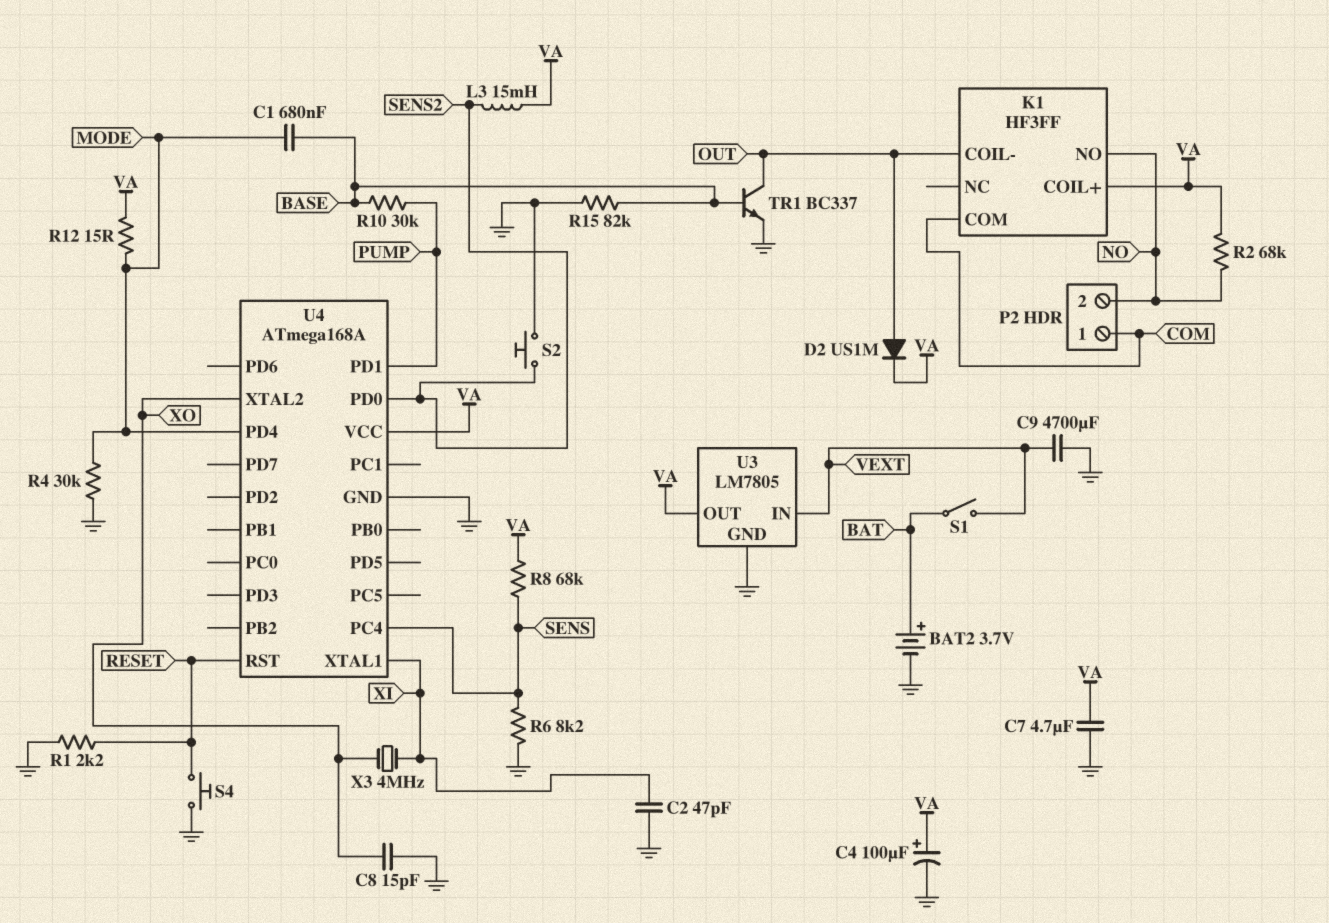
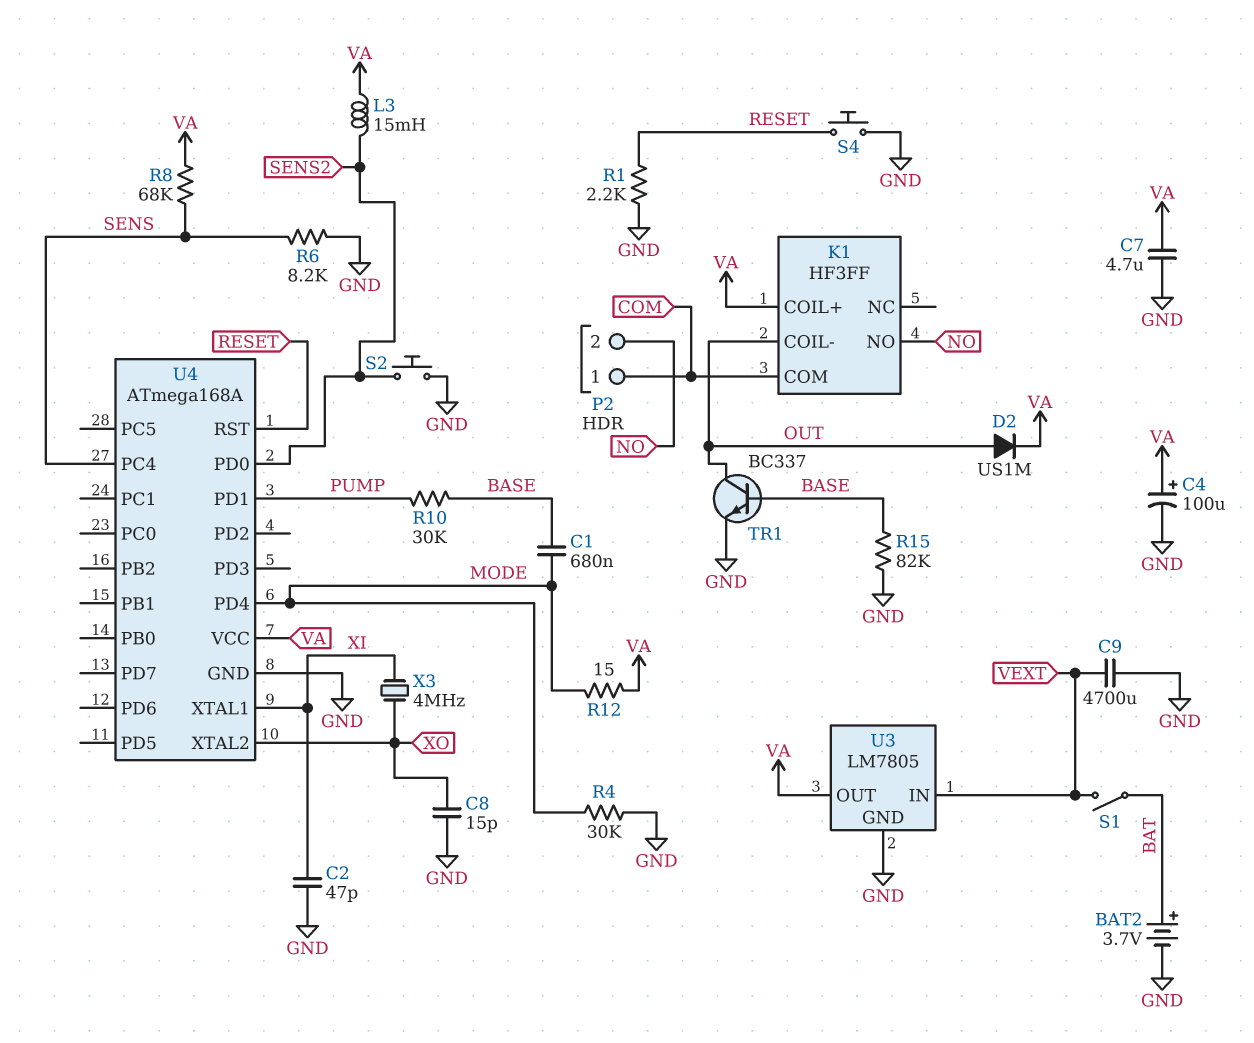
R2: 68k (NO, VA) -> none

